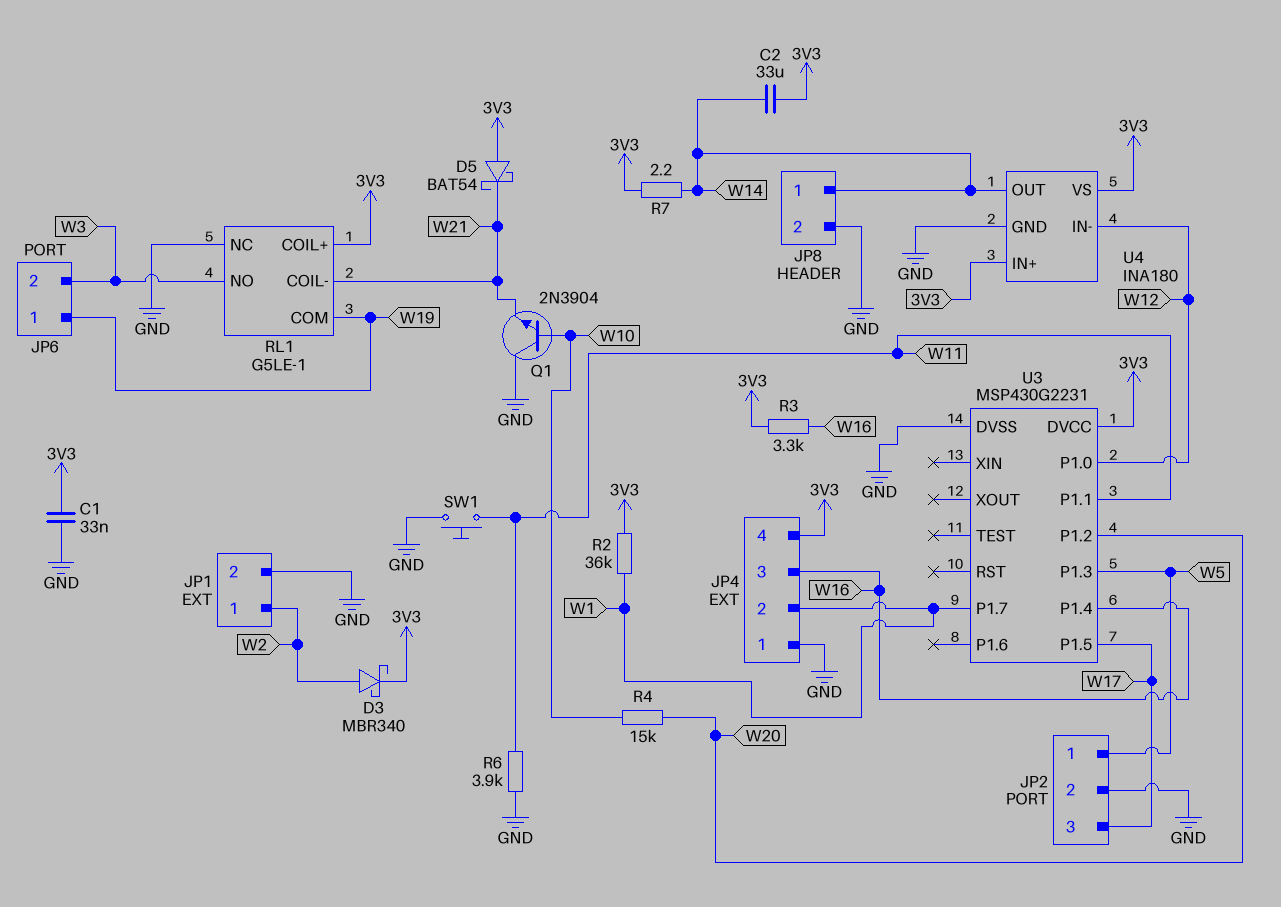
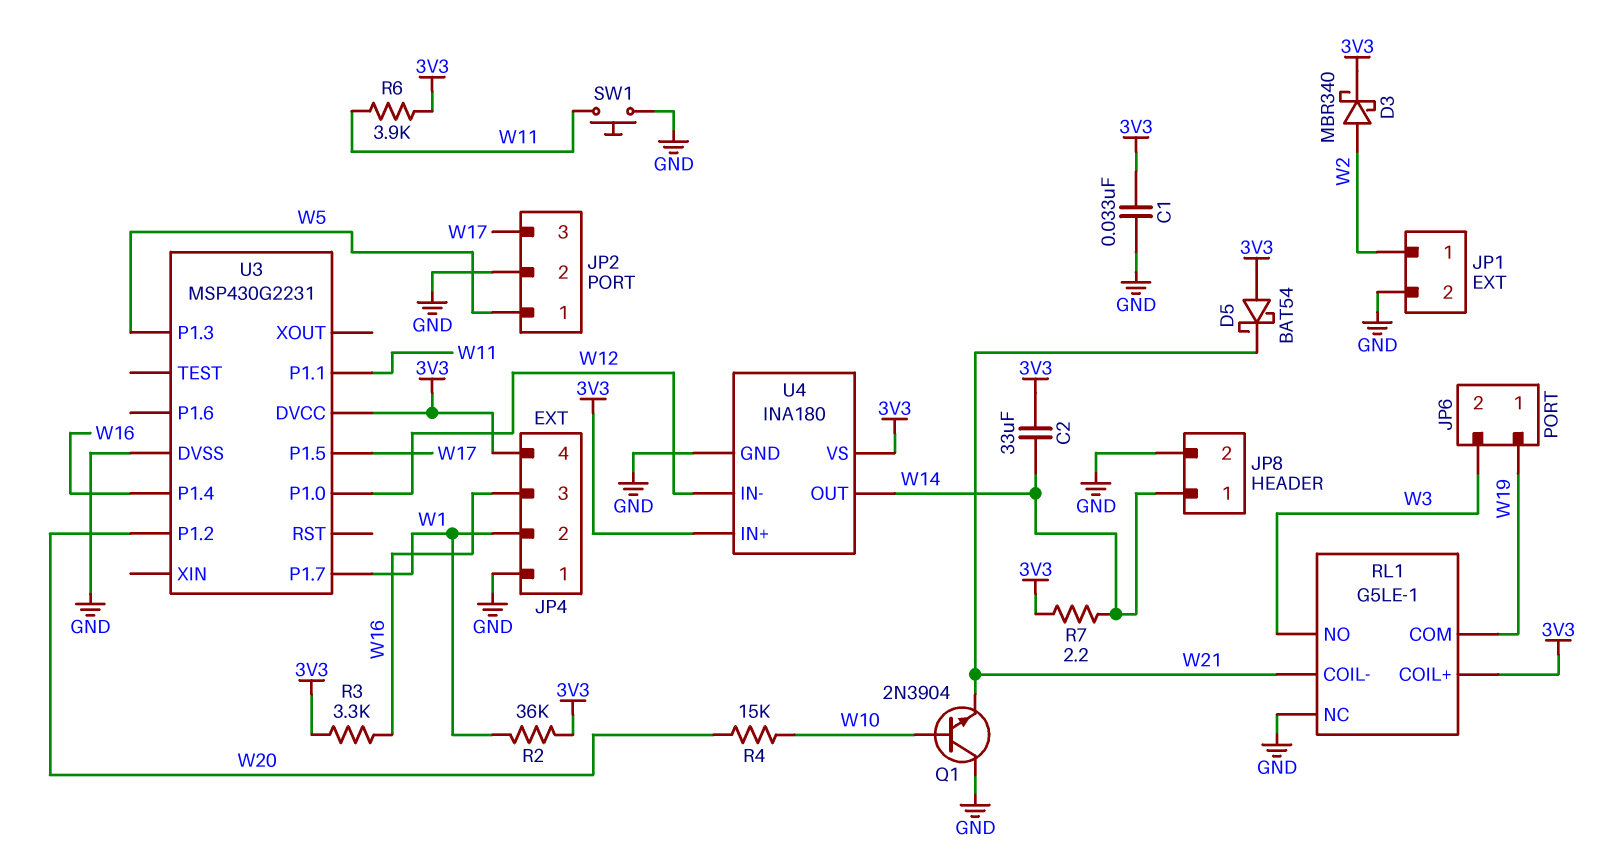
R6: 3.9k (GND, W11) -> 3.9k (3V3, W11)

